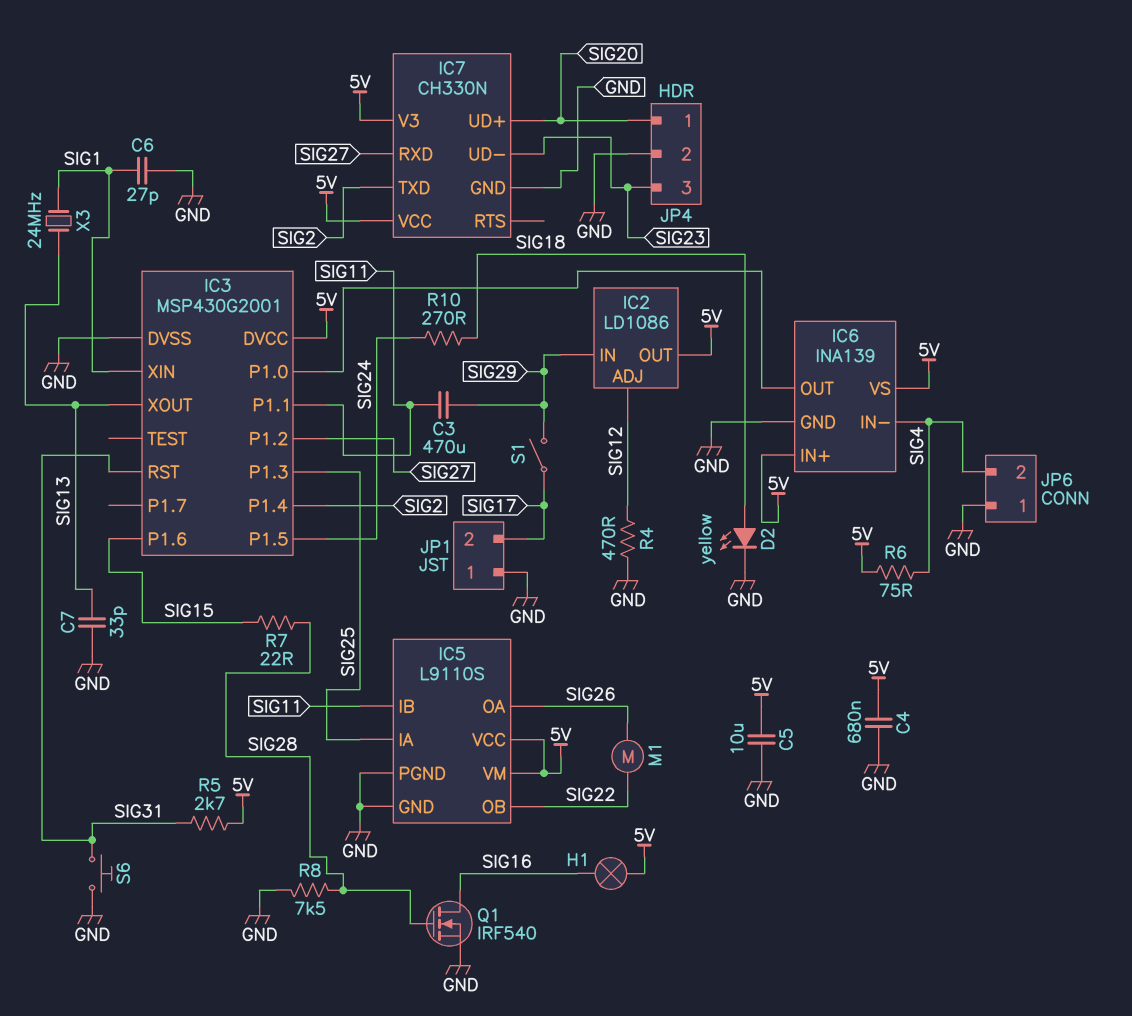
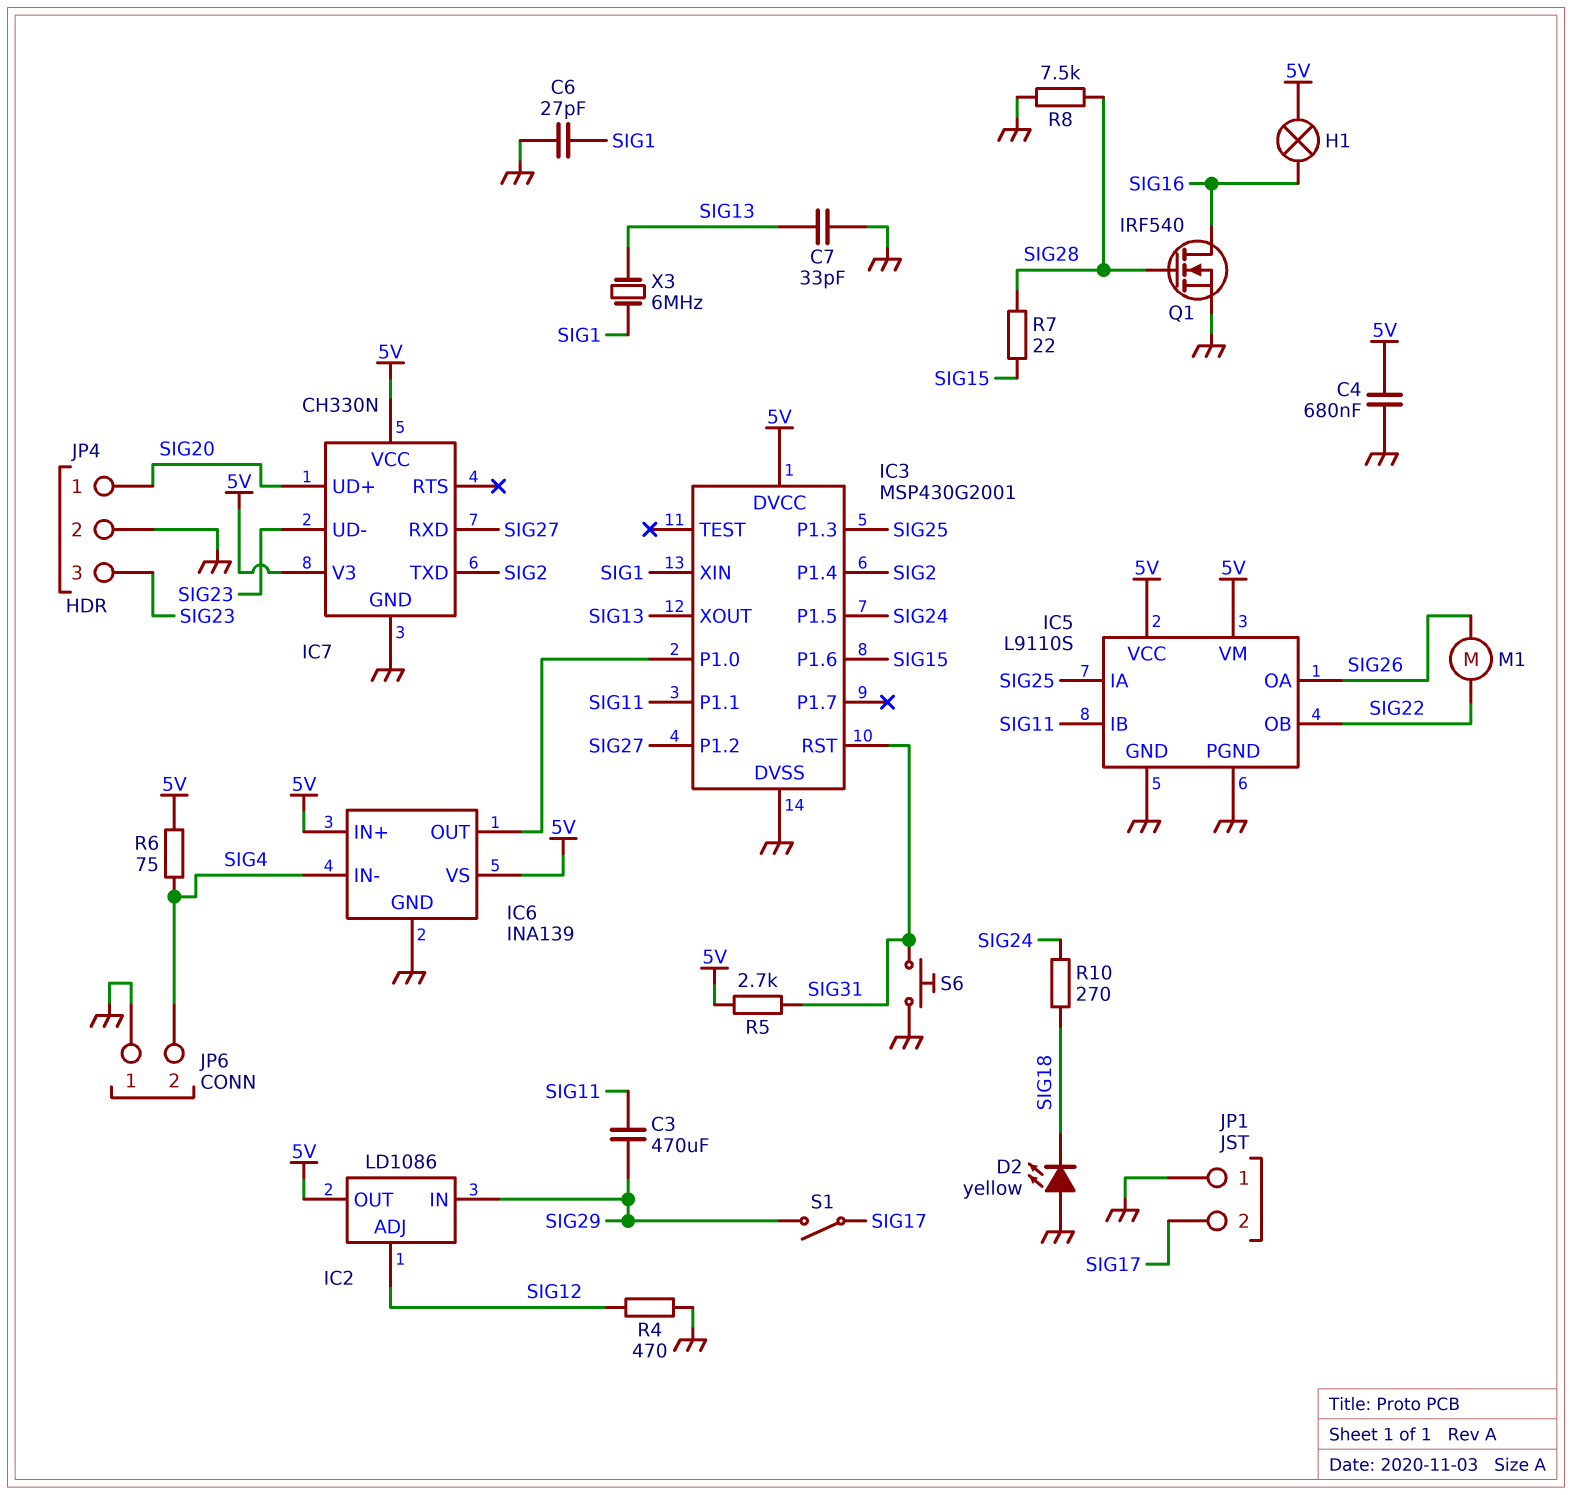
C5: 10uF (5V, GND) -> none
D2: LED yellow (A SIG18, K GND) -> LED yellow (A GND, K SIG18)
X3: 24MHz (SIG1, SIG13) -> 6MHz (SIG1, SIG13)

